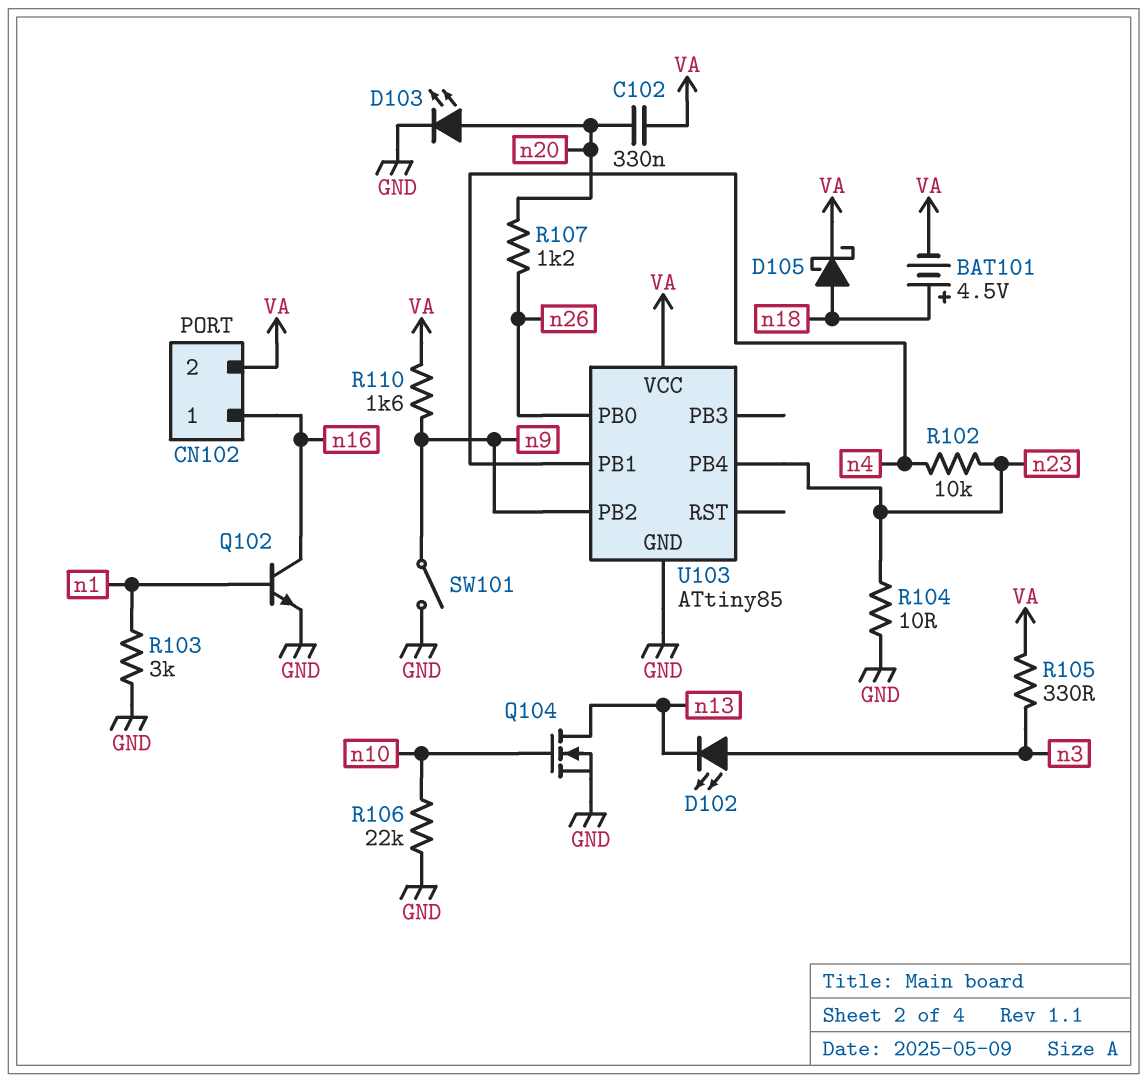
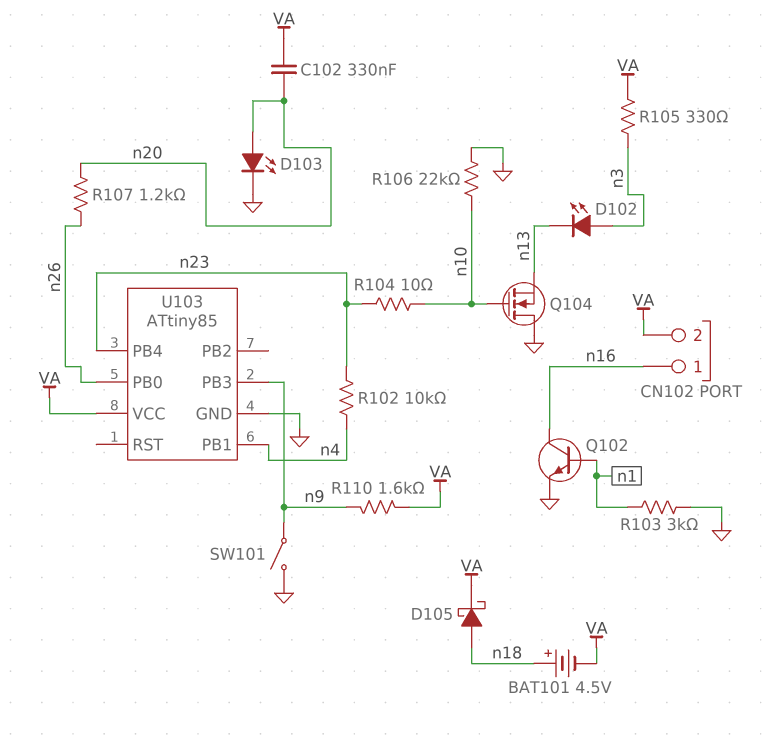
Q104: NMOS (G n10, D n13, S GND) -> NMOS (G n10, D GND, S n13)
R104: 10 (GND, n23) -> 10 (n10, n23)
U103 pin PB2: n9 -> none
U103 pin PB3: none -> n9

